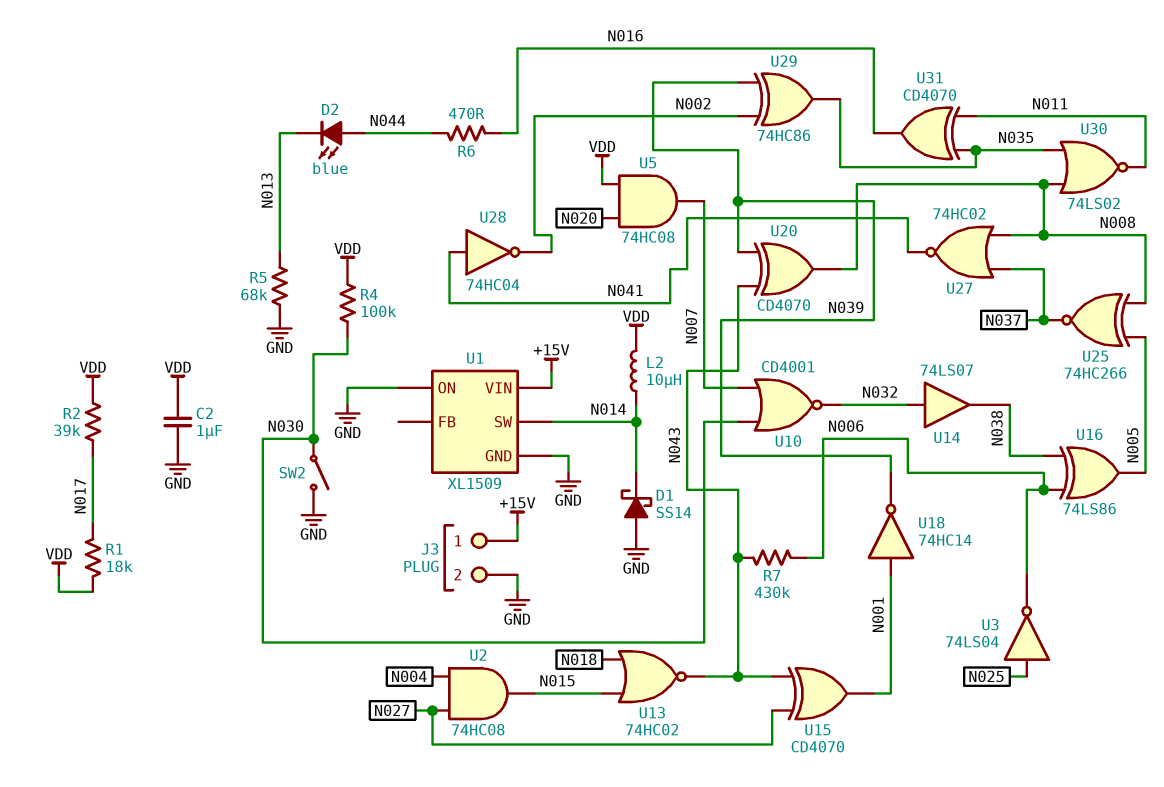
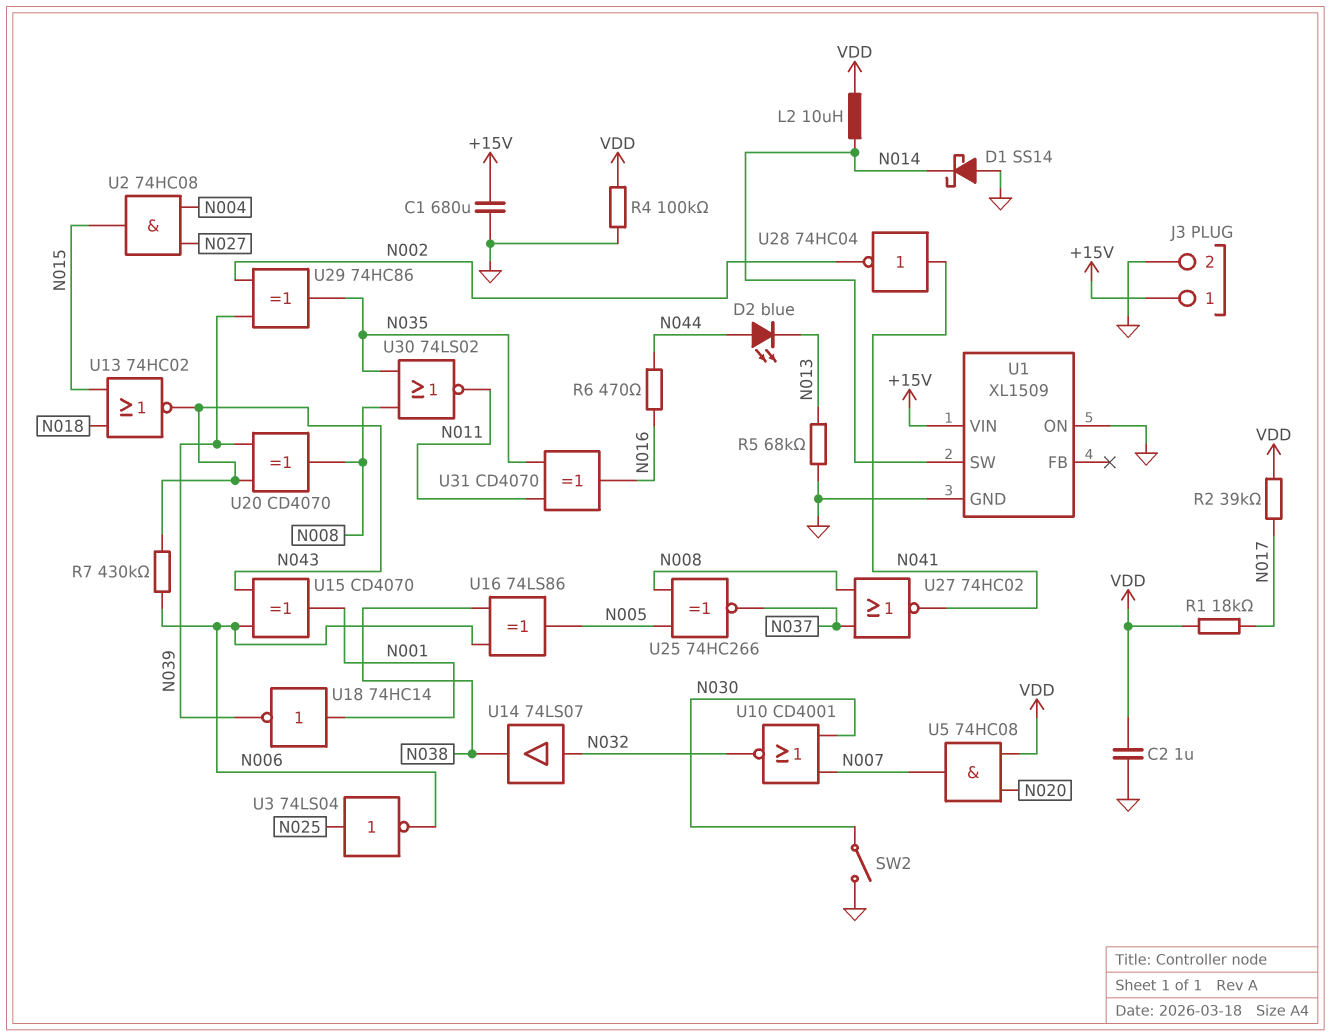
C1: none -> 680uF (+15V, GND)
R4: 100k (N030, VDD) -> 100k (GND, VDD)
U15: XOR CD4070 (in N027, in N043, out N001) -> XOR CD4070 (in N006, in N043, out N001)

